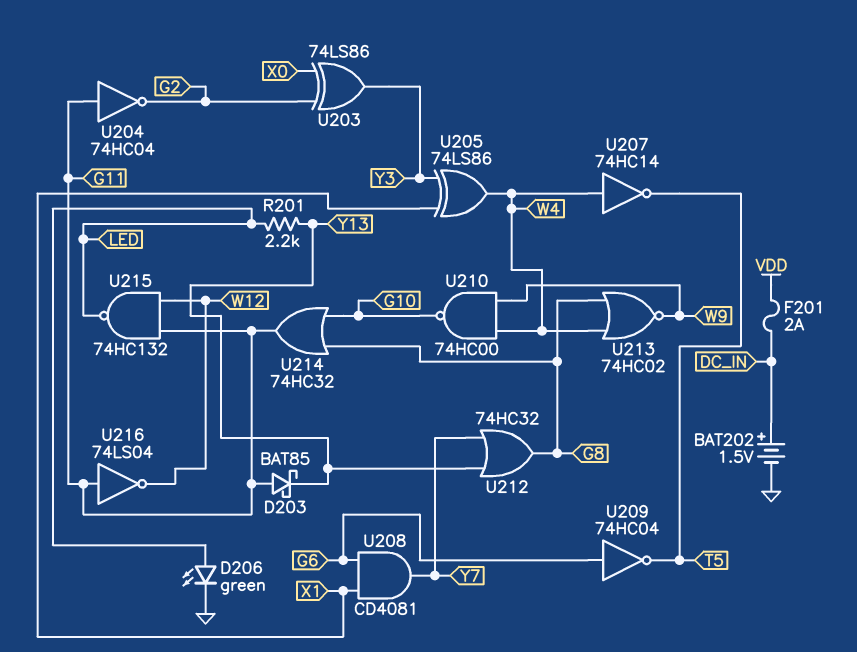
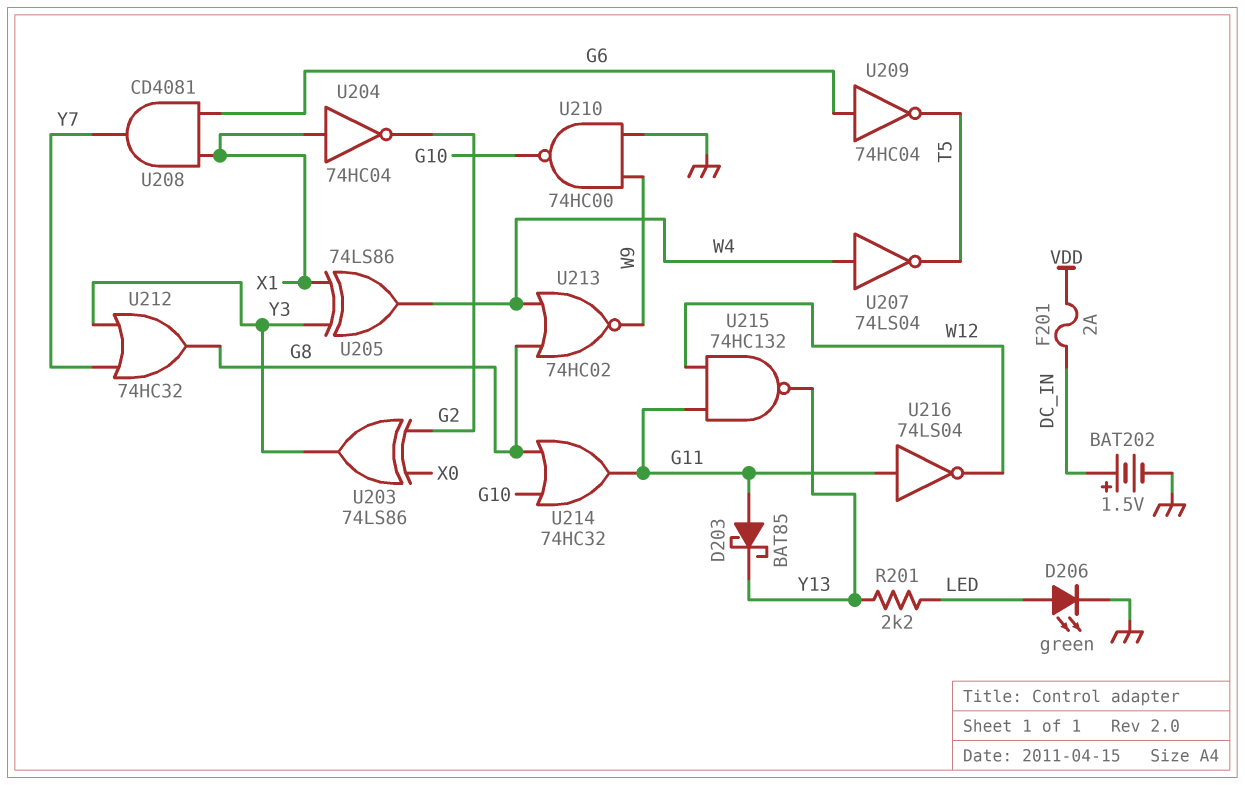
U204: NOT 74HC04 (in G11, out G2) -> NOT 74HC04 (in X1, out G2)
U207: NOT 74HC14 (in W4, out T5) -> NOT 74LS04 (in W4, out T5)
U210: NAND 74HC00 (in W4, in W9, out G10) -> NAND 74HC00 (in GND, in W9, out G10)
U212: OR 74HC32 (in Y7, in Y13, out G8) -> OR 74HC32 (in Y3, in Y7, out G8)
U215: NAND 74HC132 (in G11, in W12, out LED) -> NAND 74HC132 (in G11, in W12, out Y13)

